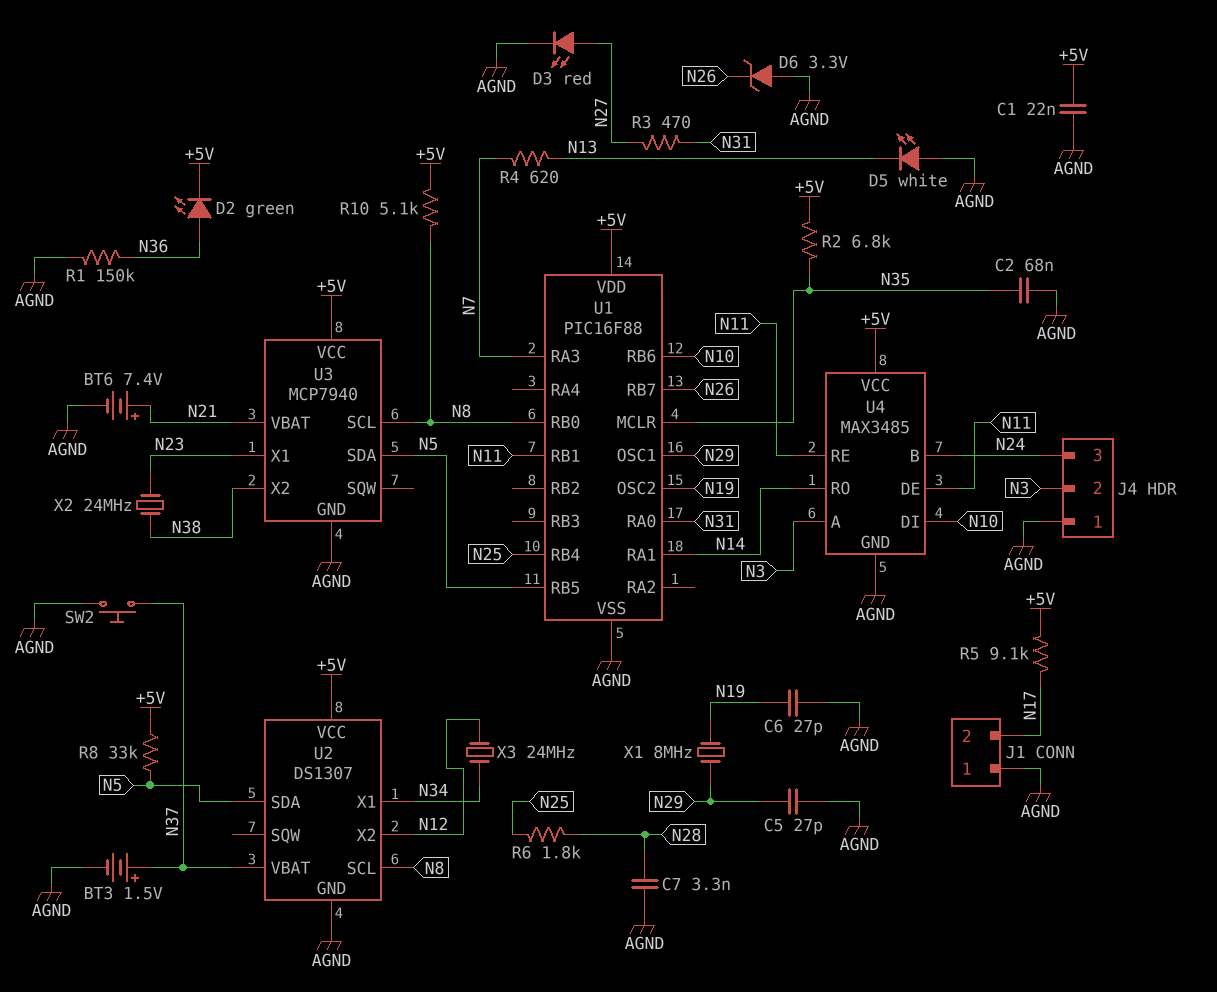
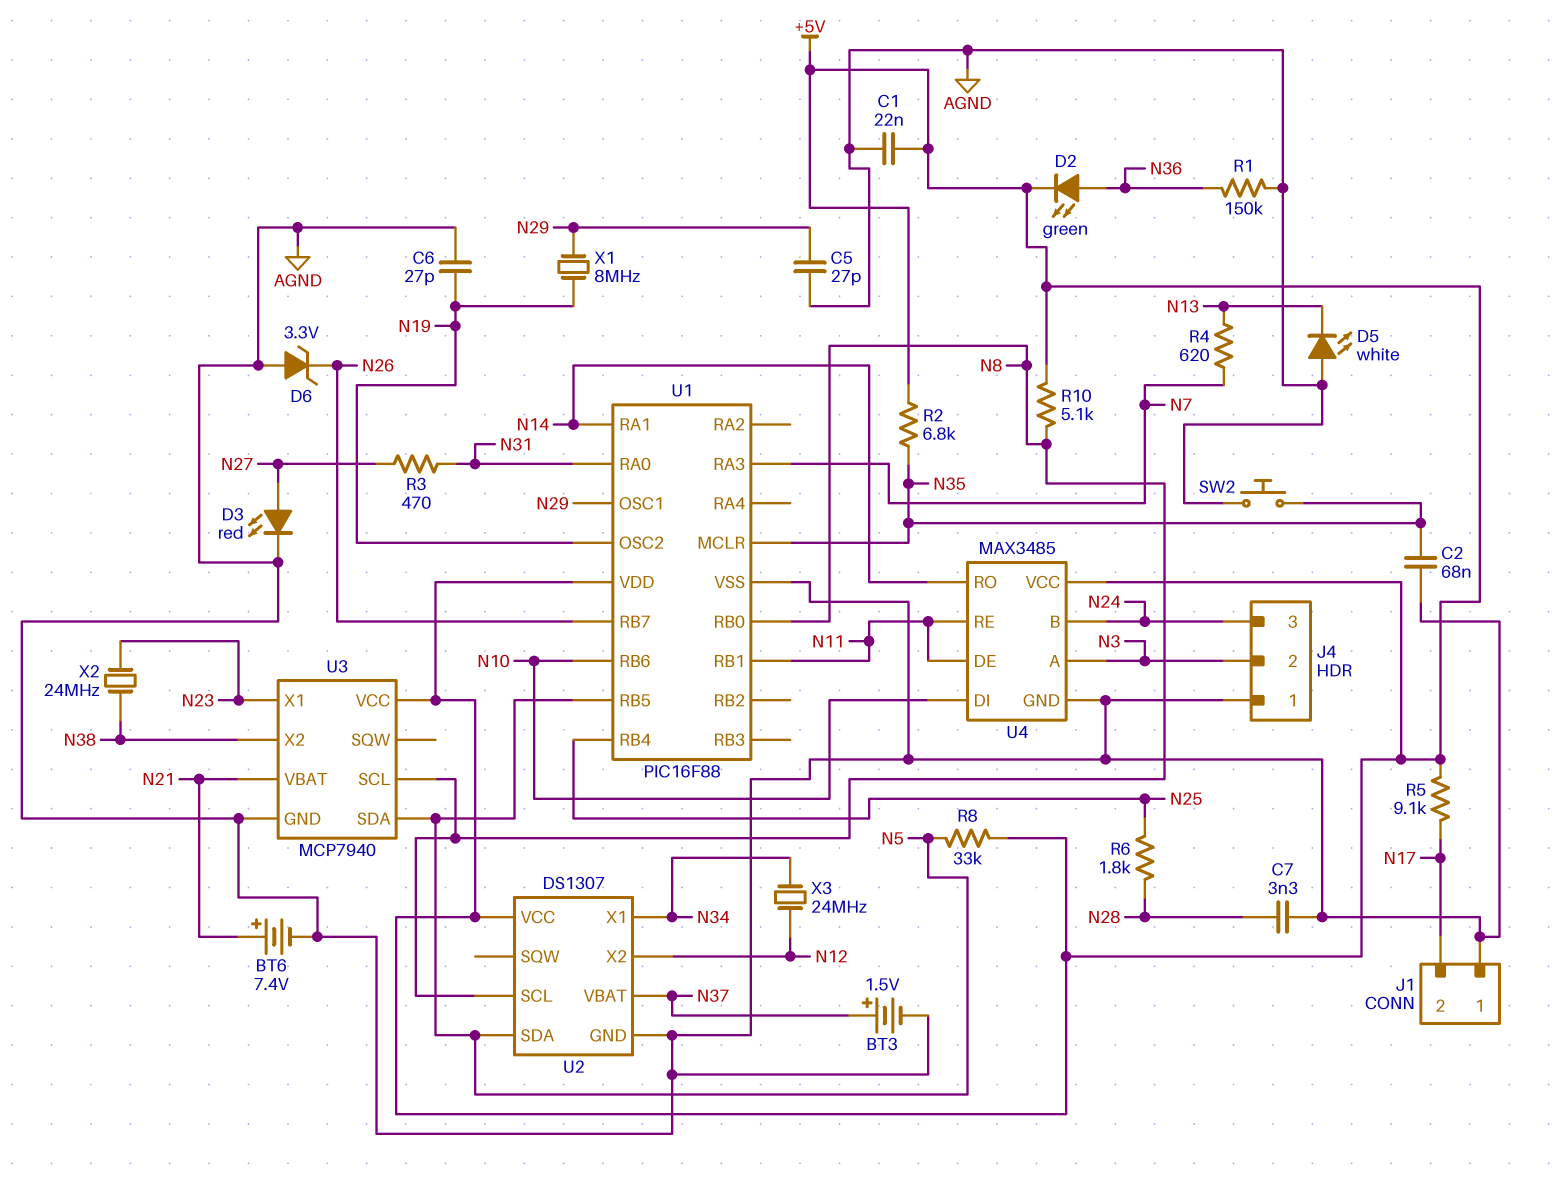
SW2: button (AGND, N37) -> button (AGND, N35)

